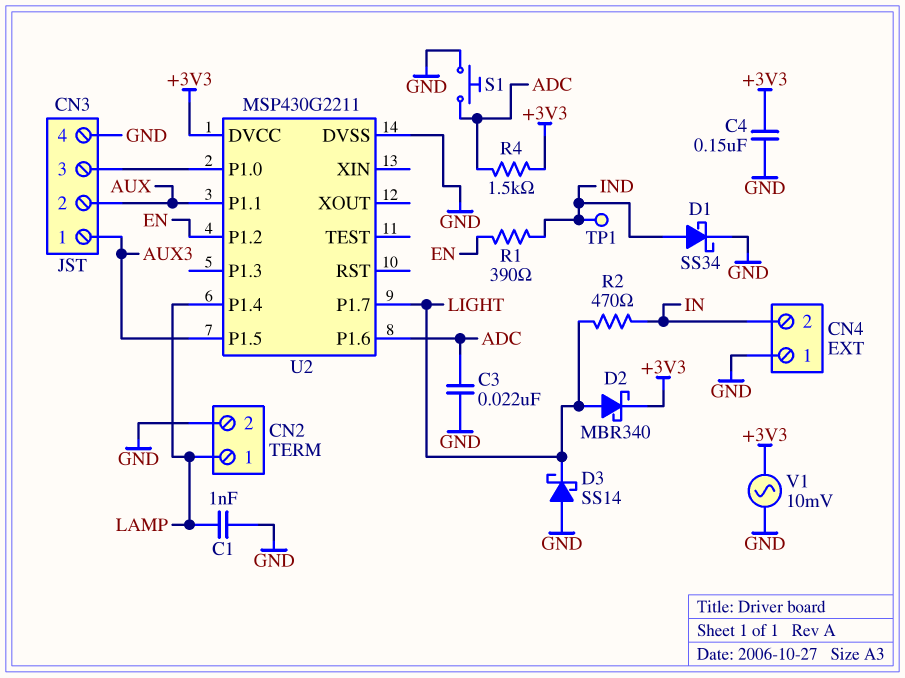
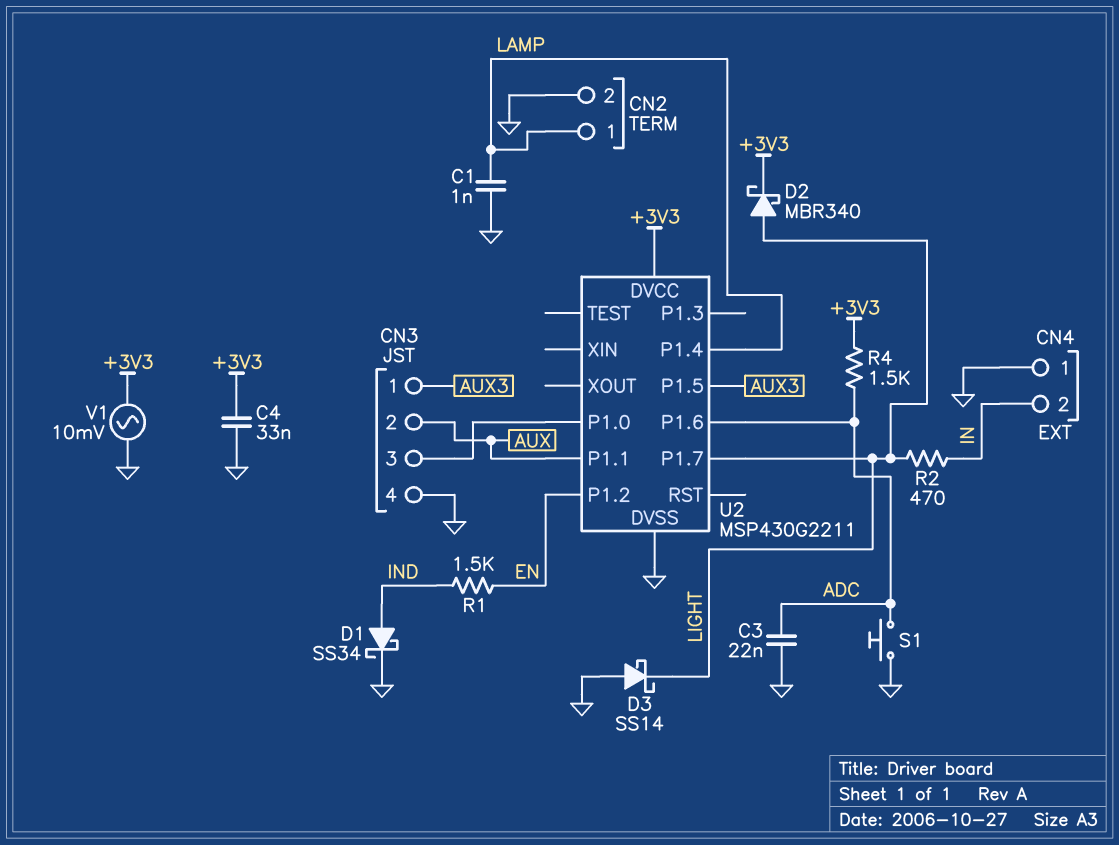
C4: 150nF (+3V3, GND) -> 33nF (+3V3, GND)
R1: 390 (EN, IND) -> 1.5k (EN, IND)
TP1: test point (IND) -> none

